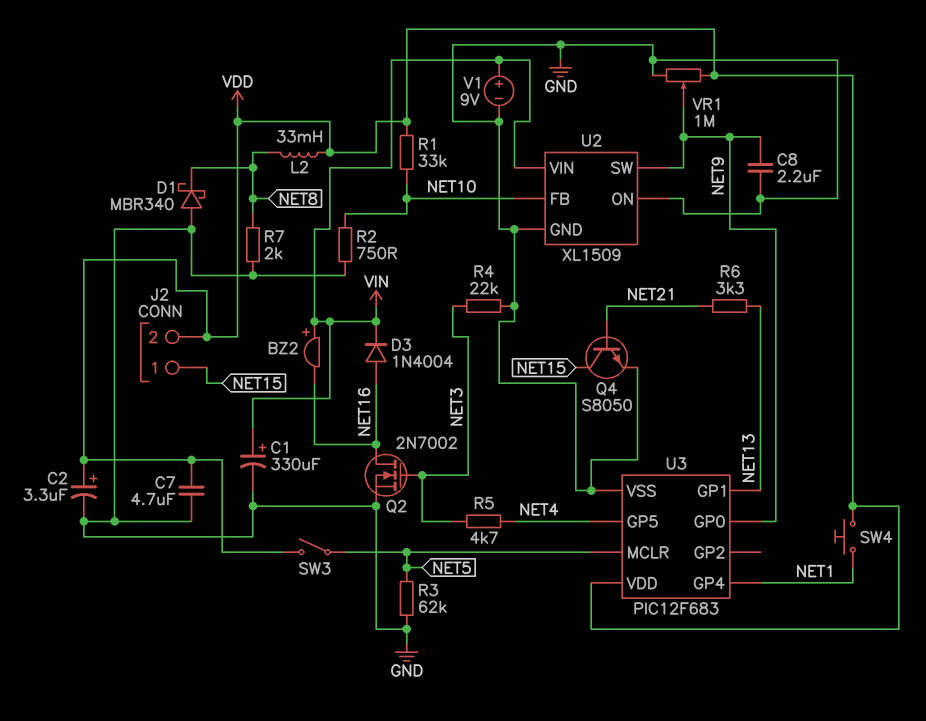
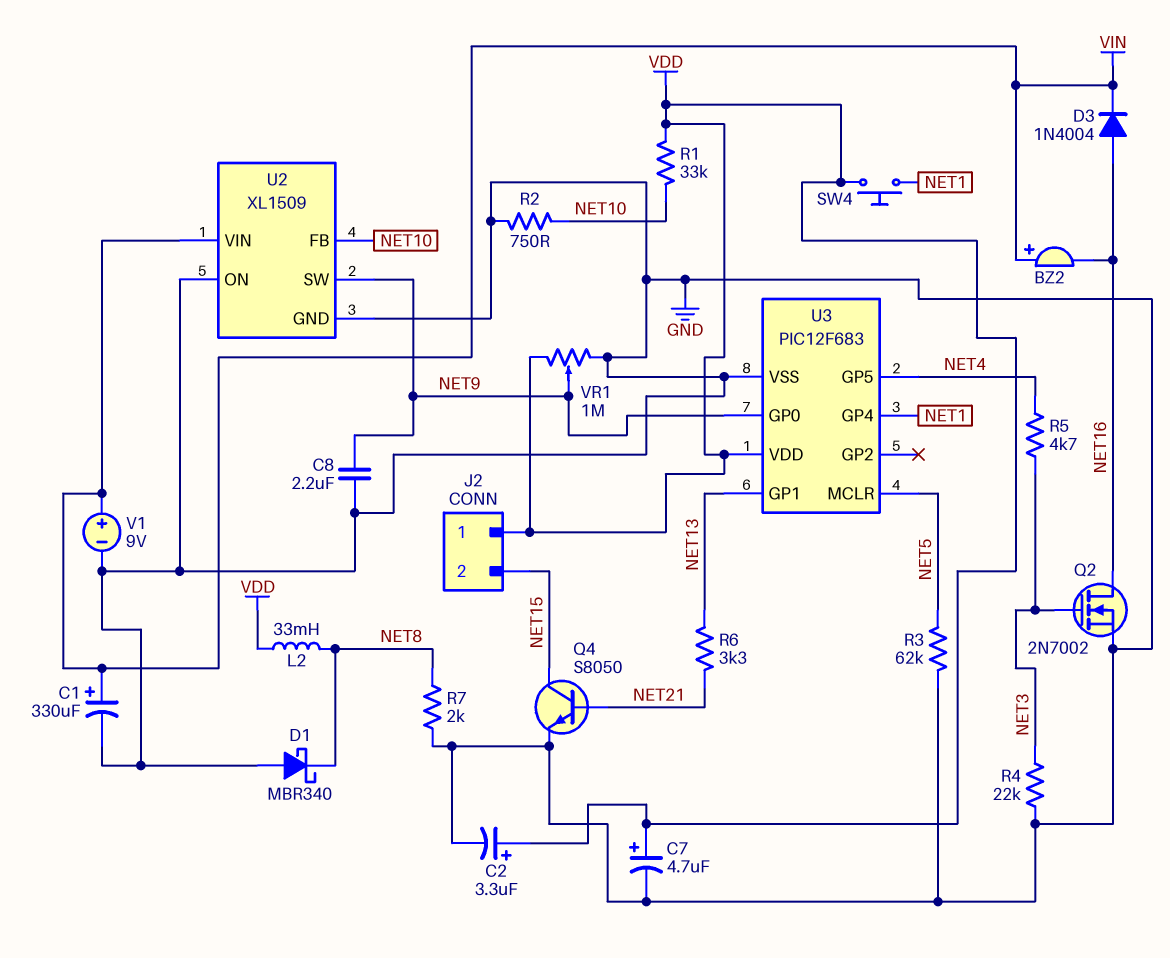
C7: 4.7uF (GND, VDD) -> 4.7uF (plus VDD, minus GND)
J2 pin 1: NET15 -> VDD
J2 pin 2: VDD -> NET15
SW3: switch (NET5, VDD) -> none

